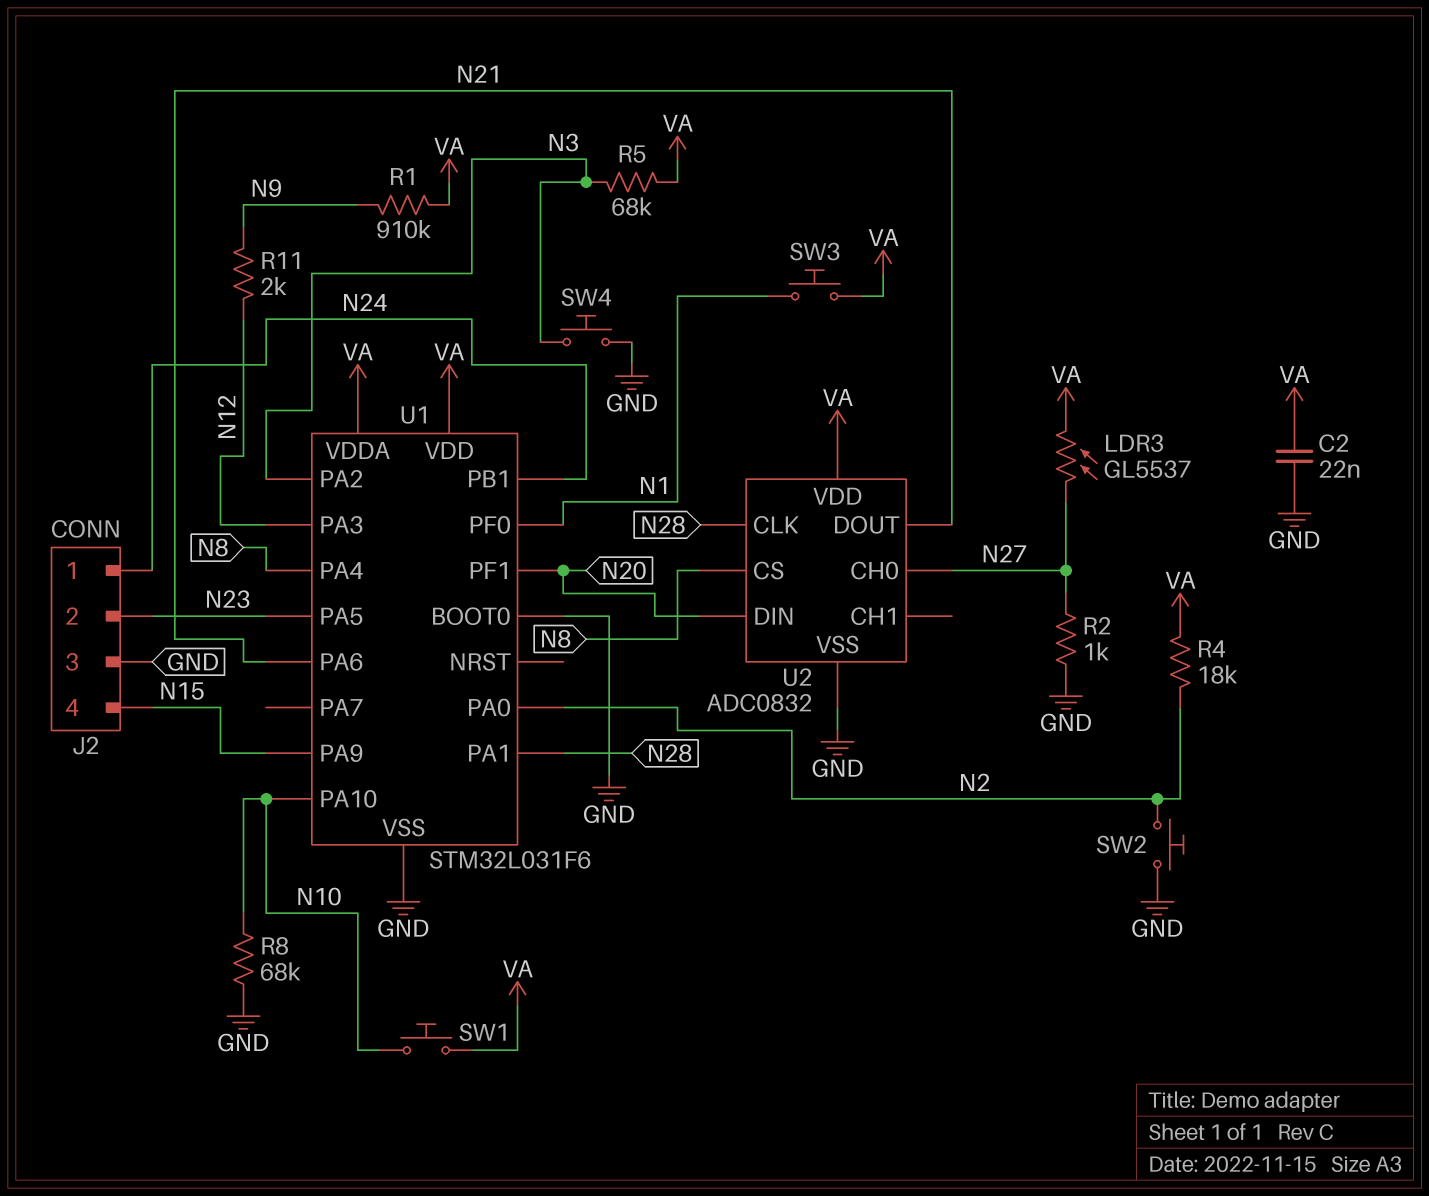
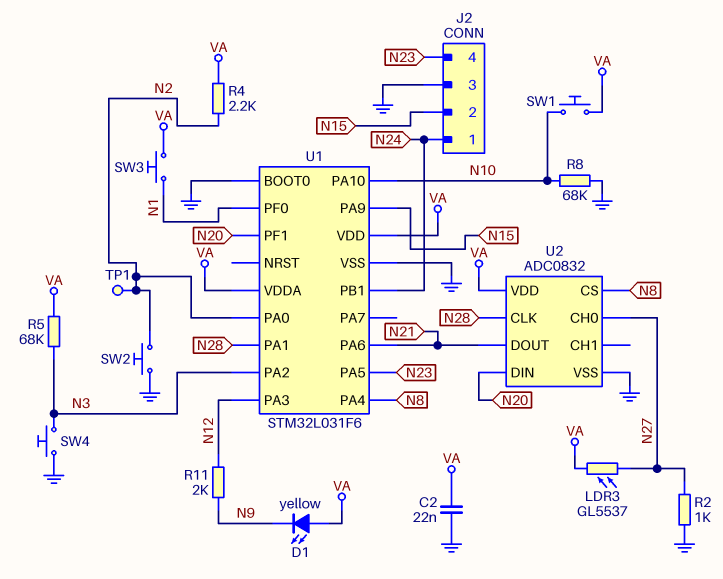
D1: none -> LED yellow (A VA, K N9)
J2 pin 2: N23 -> N15
J2 pin 4: N15 -> N23
R1: 910k (N9, VA) -> none
R4: 18k (N2, VA) -> 2.2k (N2, VA)
TP1: none -> test point (N2)

